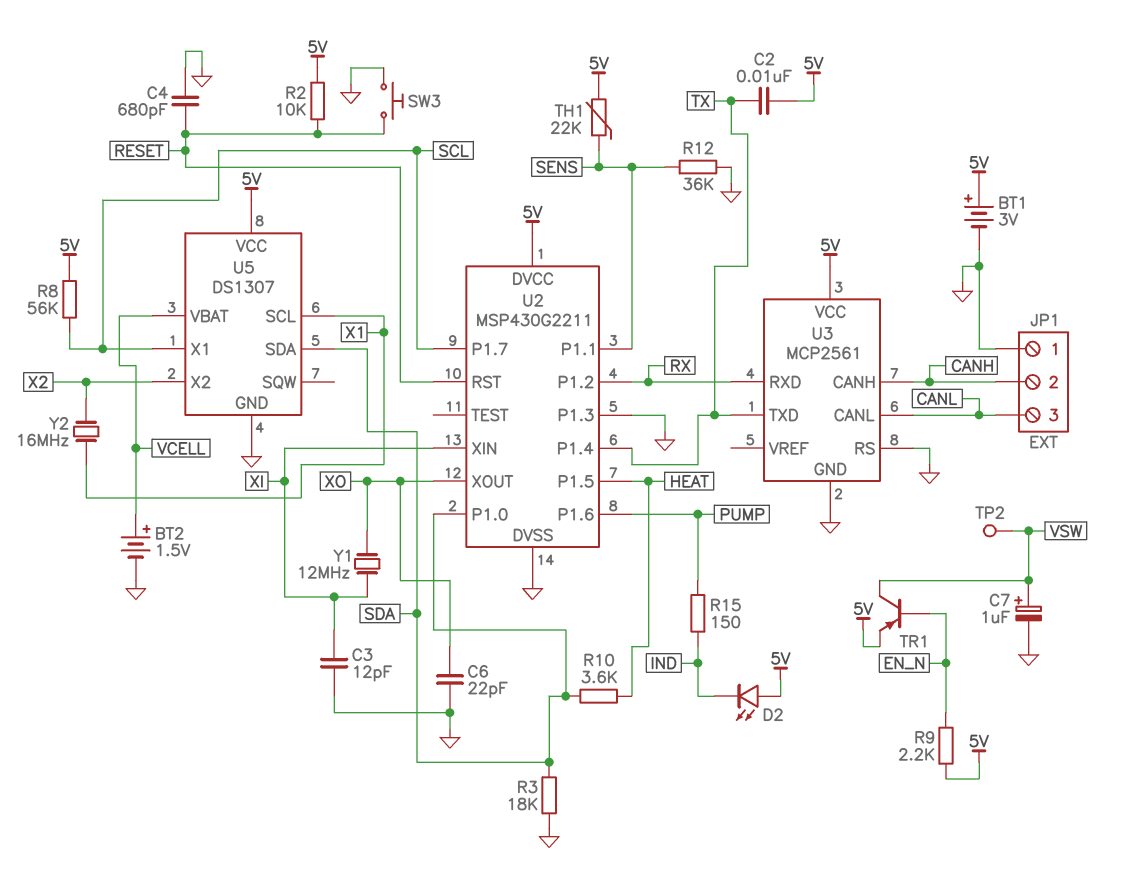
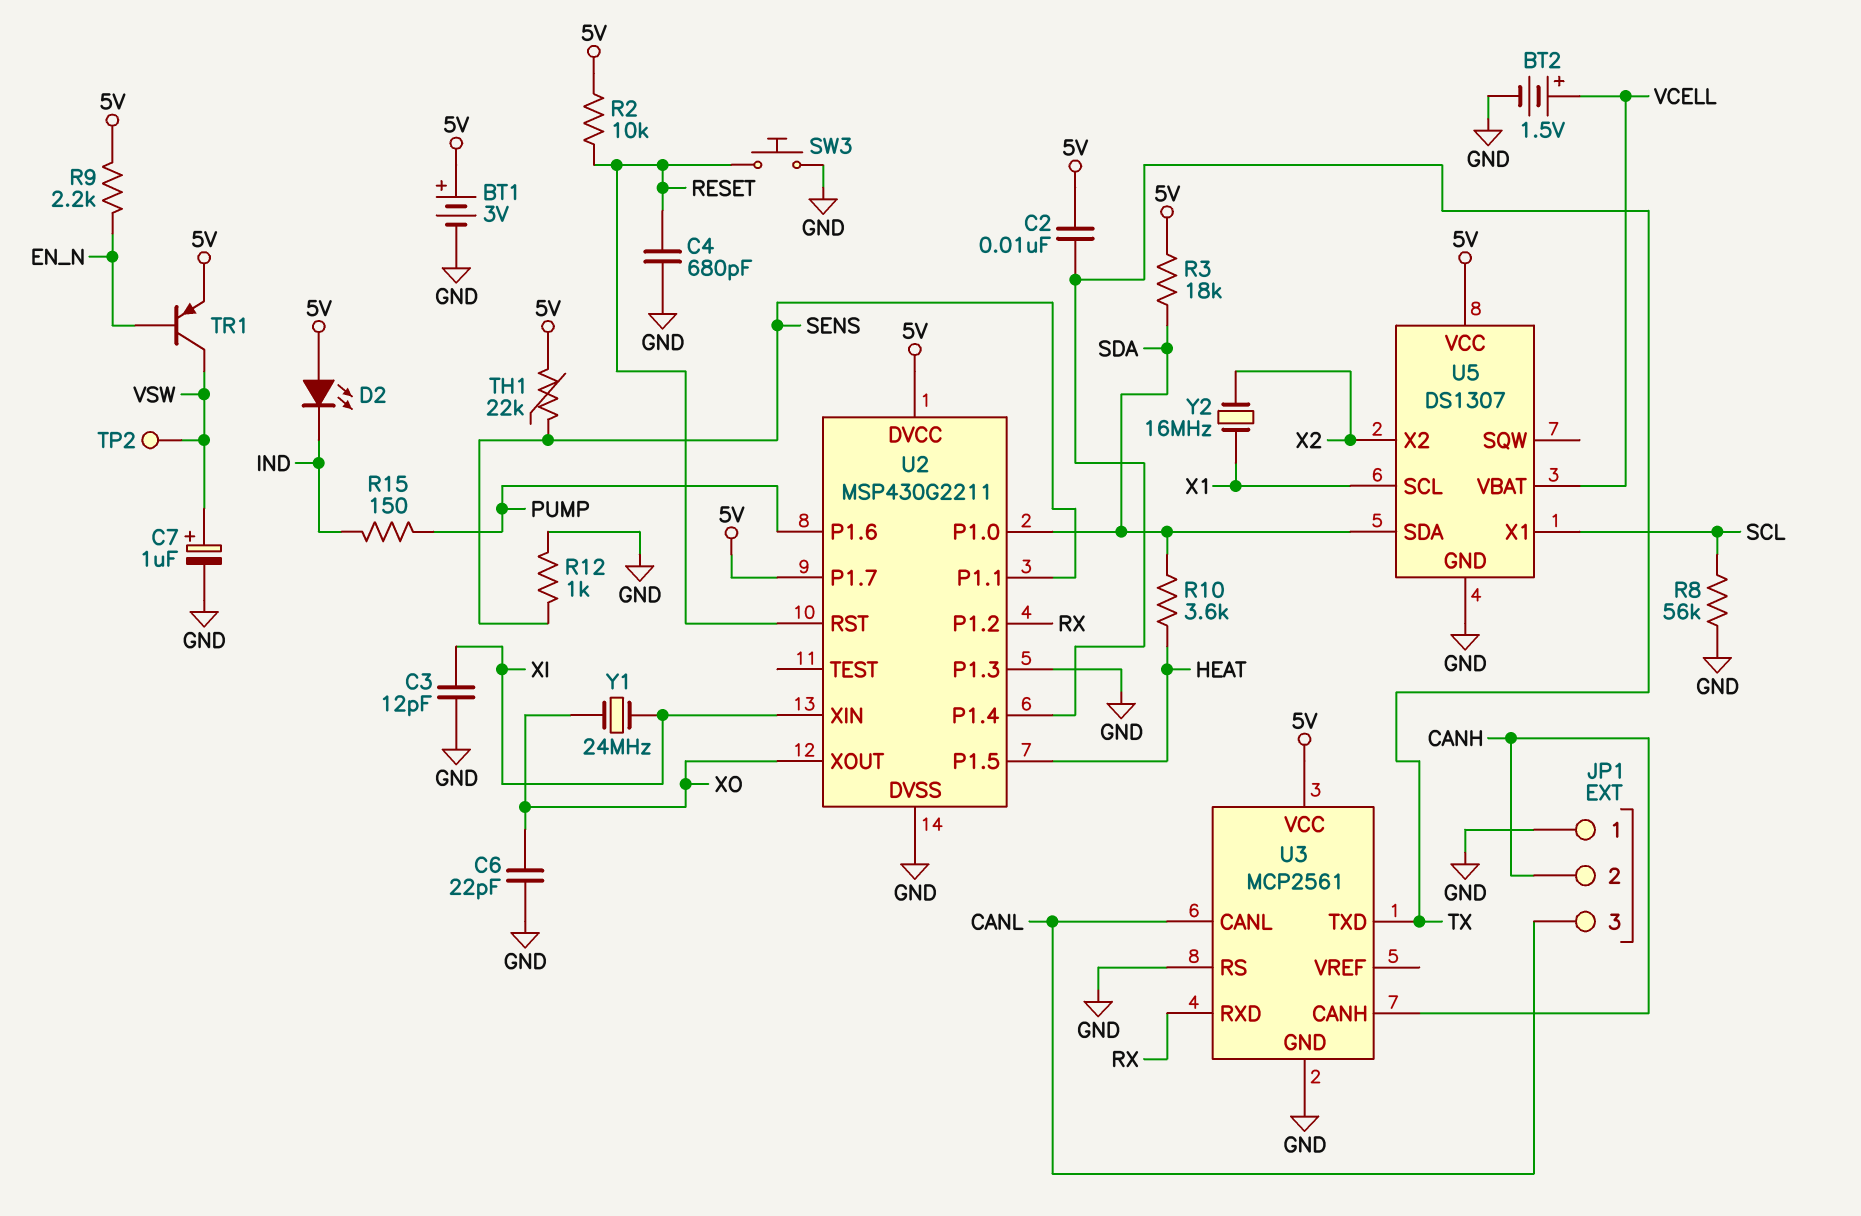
R3: 18k (GND, SDA) -> 18k (5V, SDA)
R8: 56k (5V, SCL) -> 56k (GND, SCL)
R12: 36k (GND, SENS) -> 1k (GND, SENS)
U2 pin P1.7: SCL -> 5V
Y1: 12MHz (XI, XO) -> 24MHz (XI, XO)

